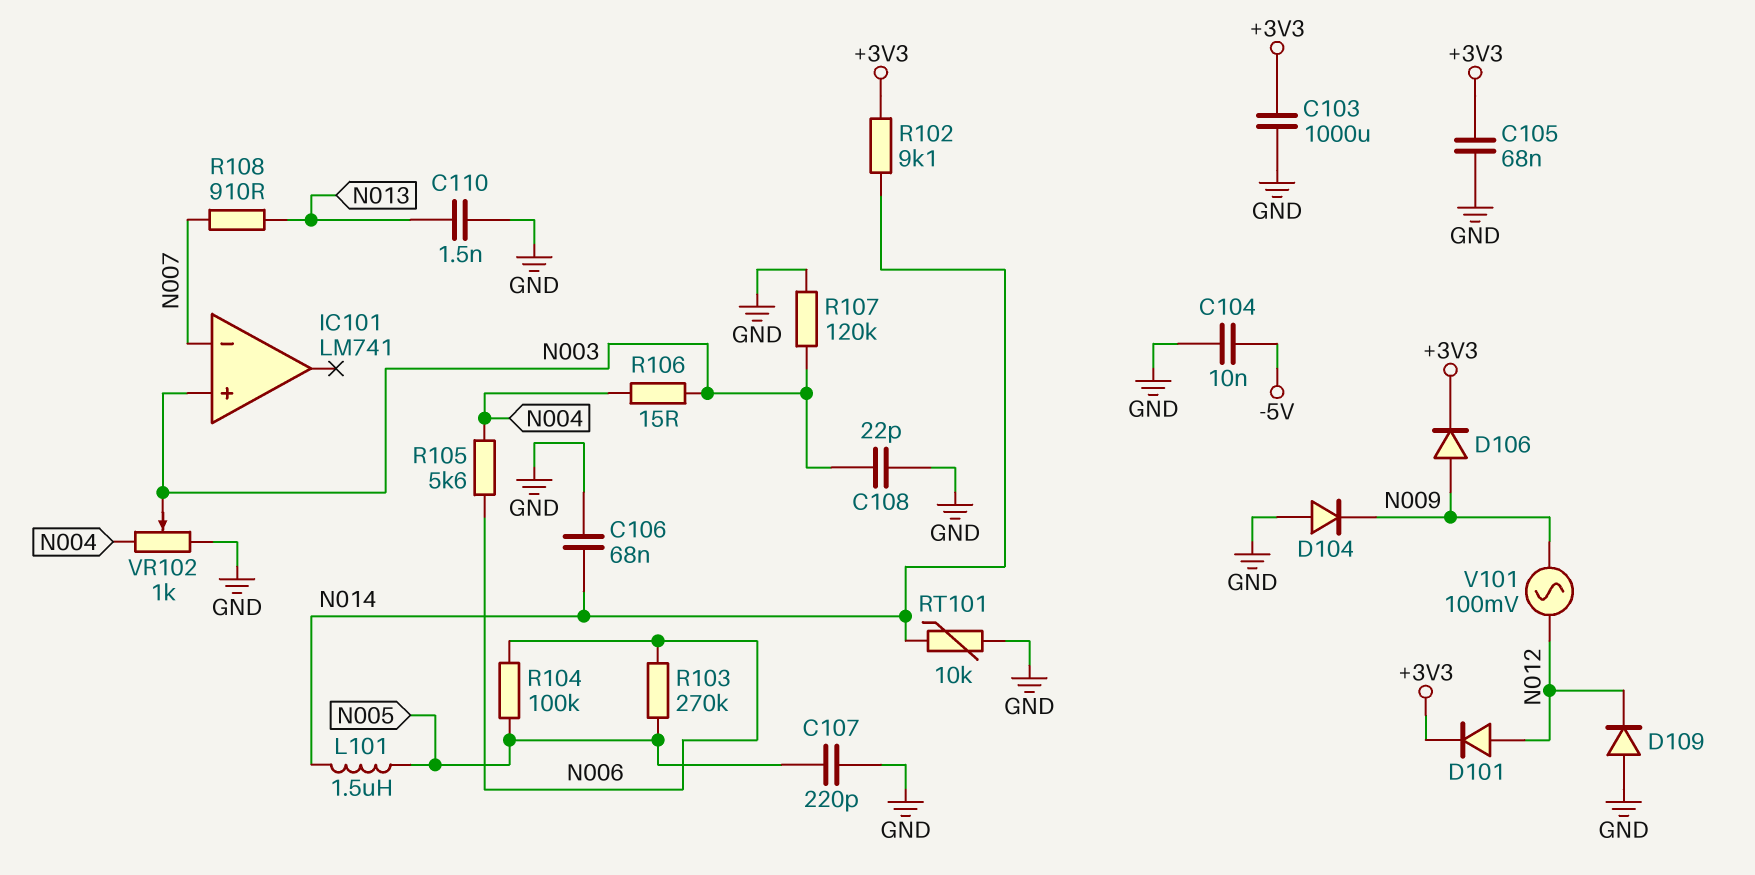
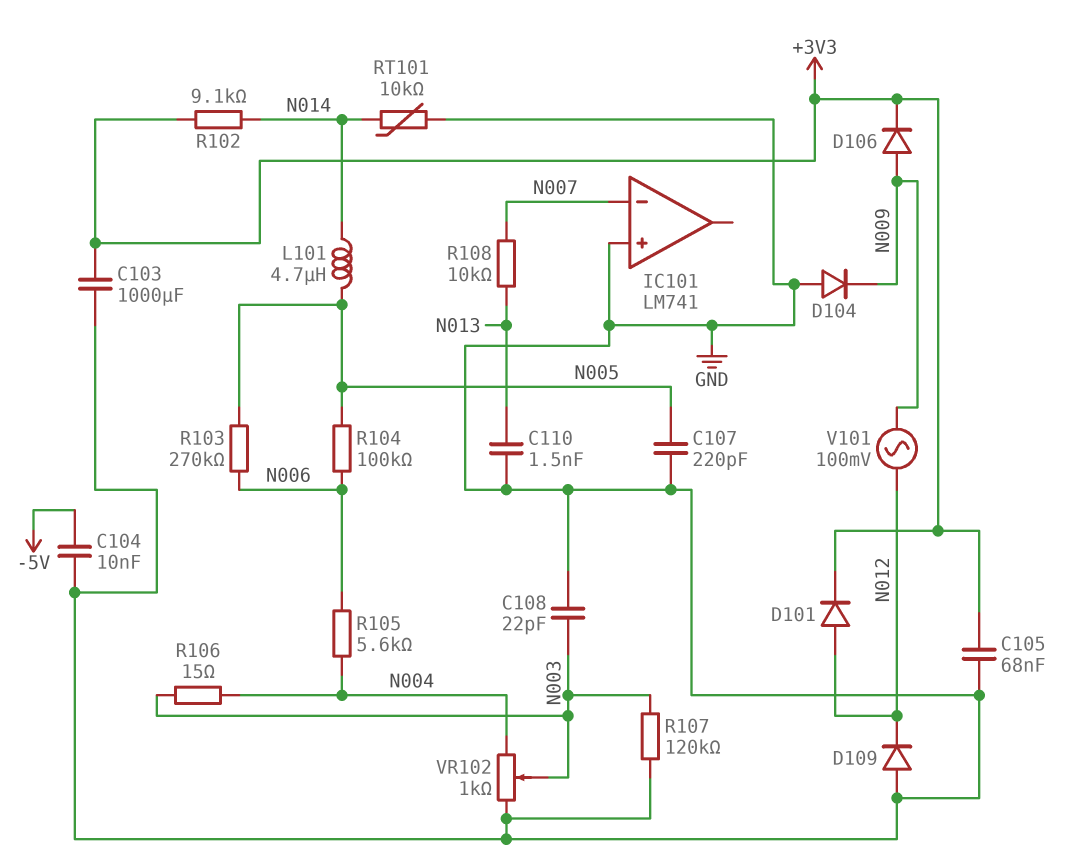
C106: 68nF (GND, N014) -> none
IC101 pin in+: N003 -> GND
L101: 1.5uH (N005, N014) -> 4.7uH (N005, N014)
R108: 910 (N007, N013) -> 10k (N007, N013)

